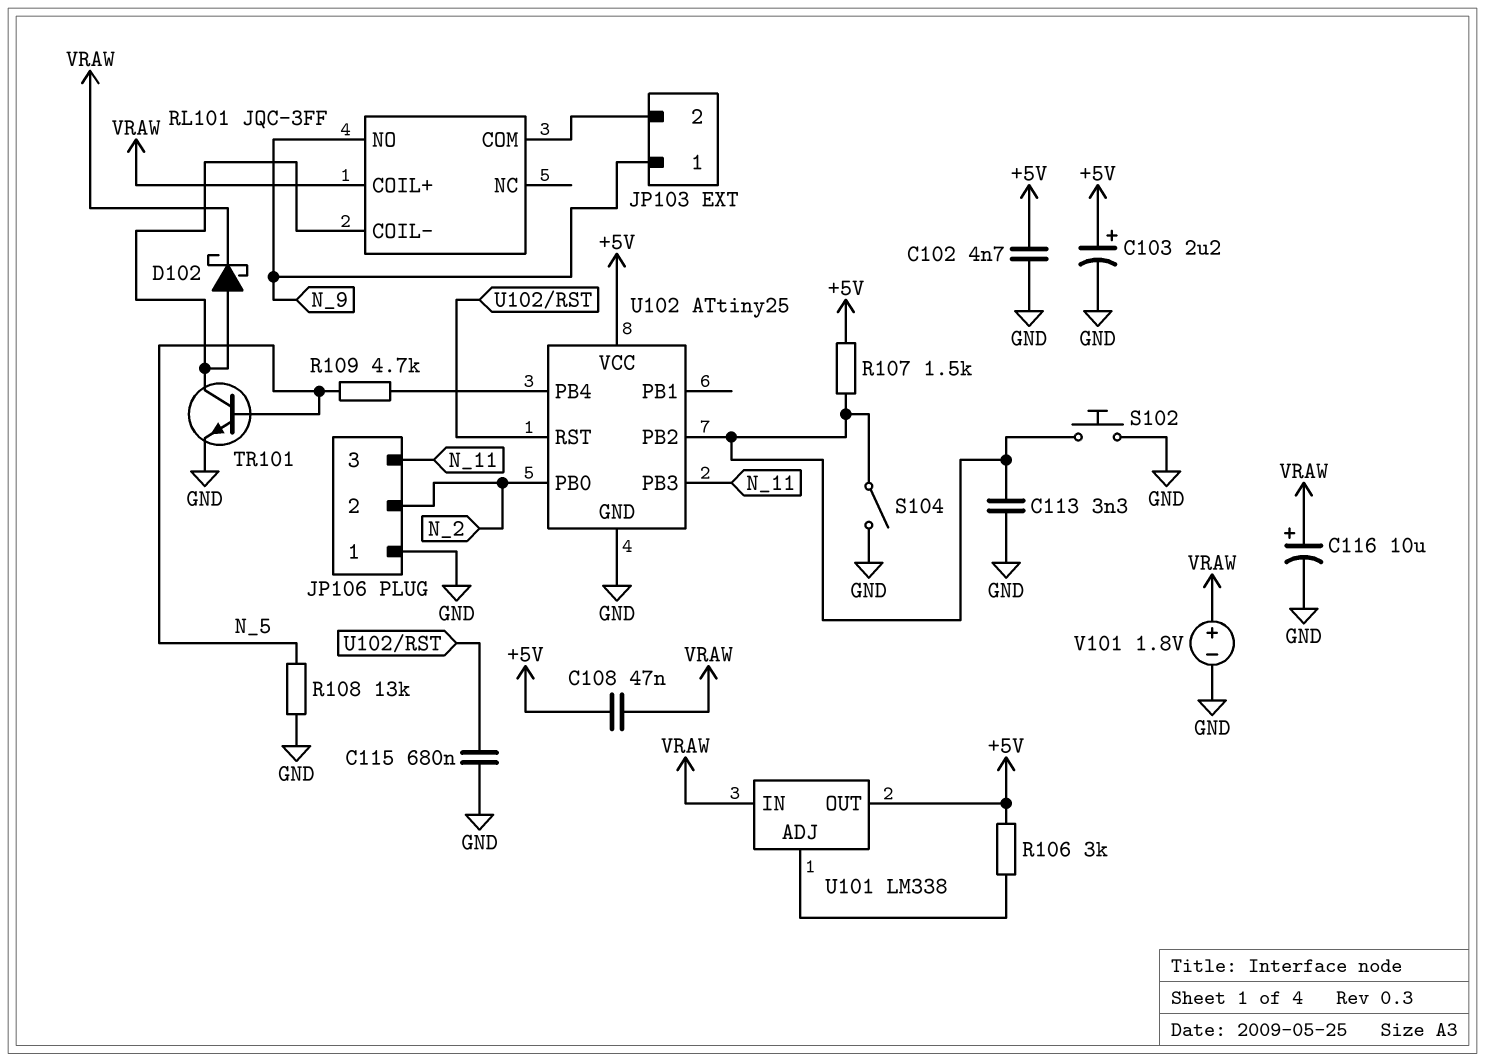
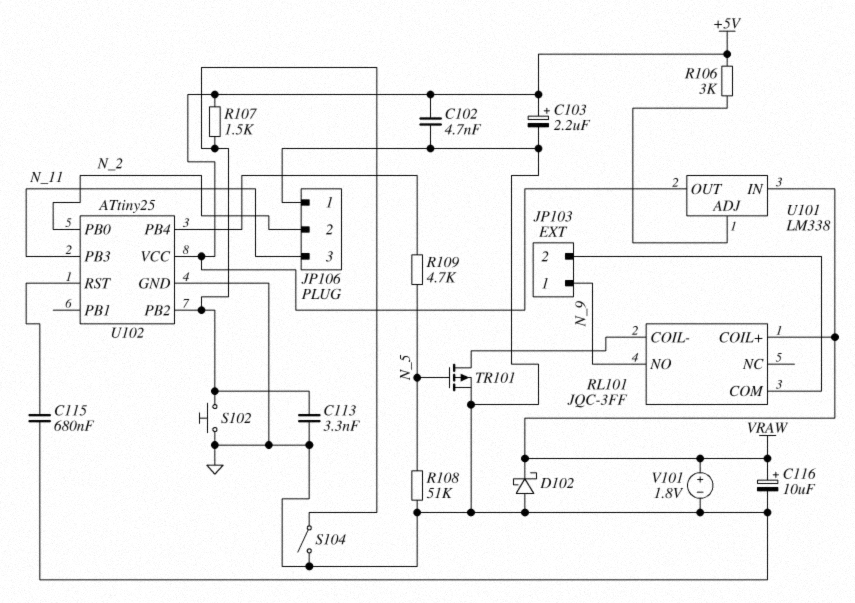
C108: 47nF (+5V, VRAW) -> none
D102: schottky (A RL101/COIL-, K VRAW) -> schottky (A GND, K VRAW)
R108: 13k (GND, N_5) -> 51k (GND, N_5)
TR101: NPN (B N_5, C RL101/COIL-, E GND) -> PMOS (G N_5, D RL101/COIL-, S GND)

